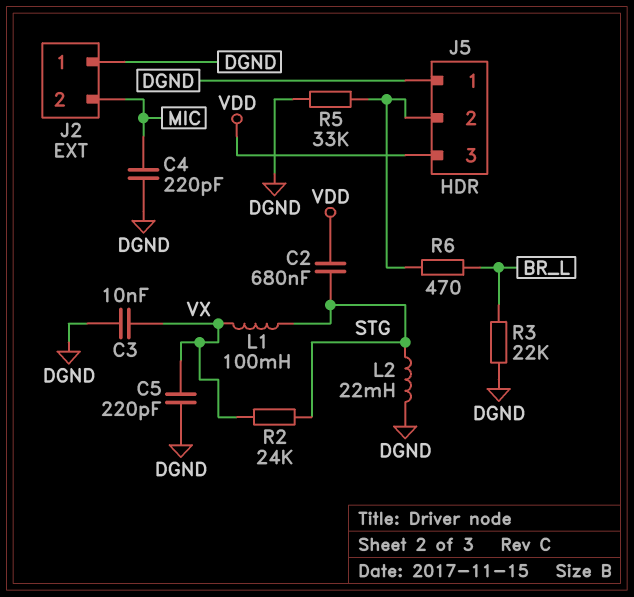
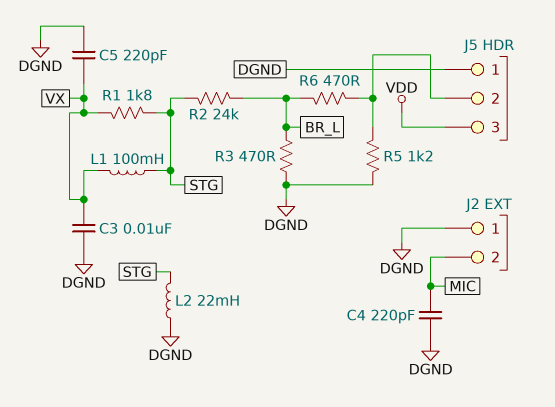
C2: 680nF (STG, VDD) -> none
R1: none -> 1.8k (STG, VX)
R2: 24k (STG, VX) -> 24k (BR_L, STG)
R3: 22k (BR_L, DGND) -> 470 (BR_L, DGND)
R5: 33k (DGND, J5/2) -> 1.2k (DGND, J5/2)

